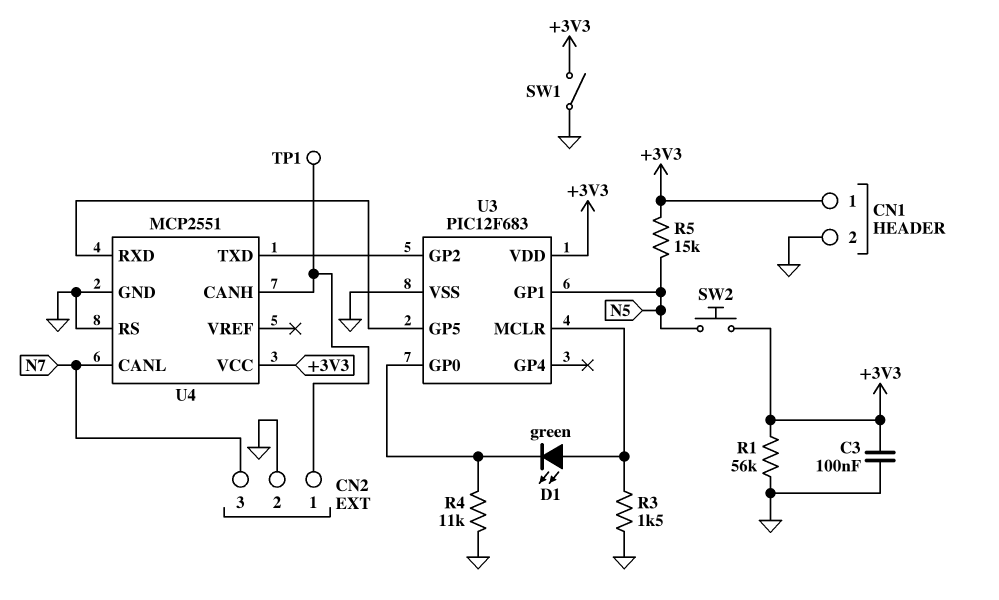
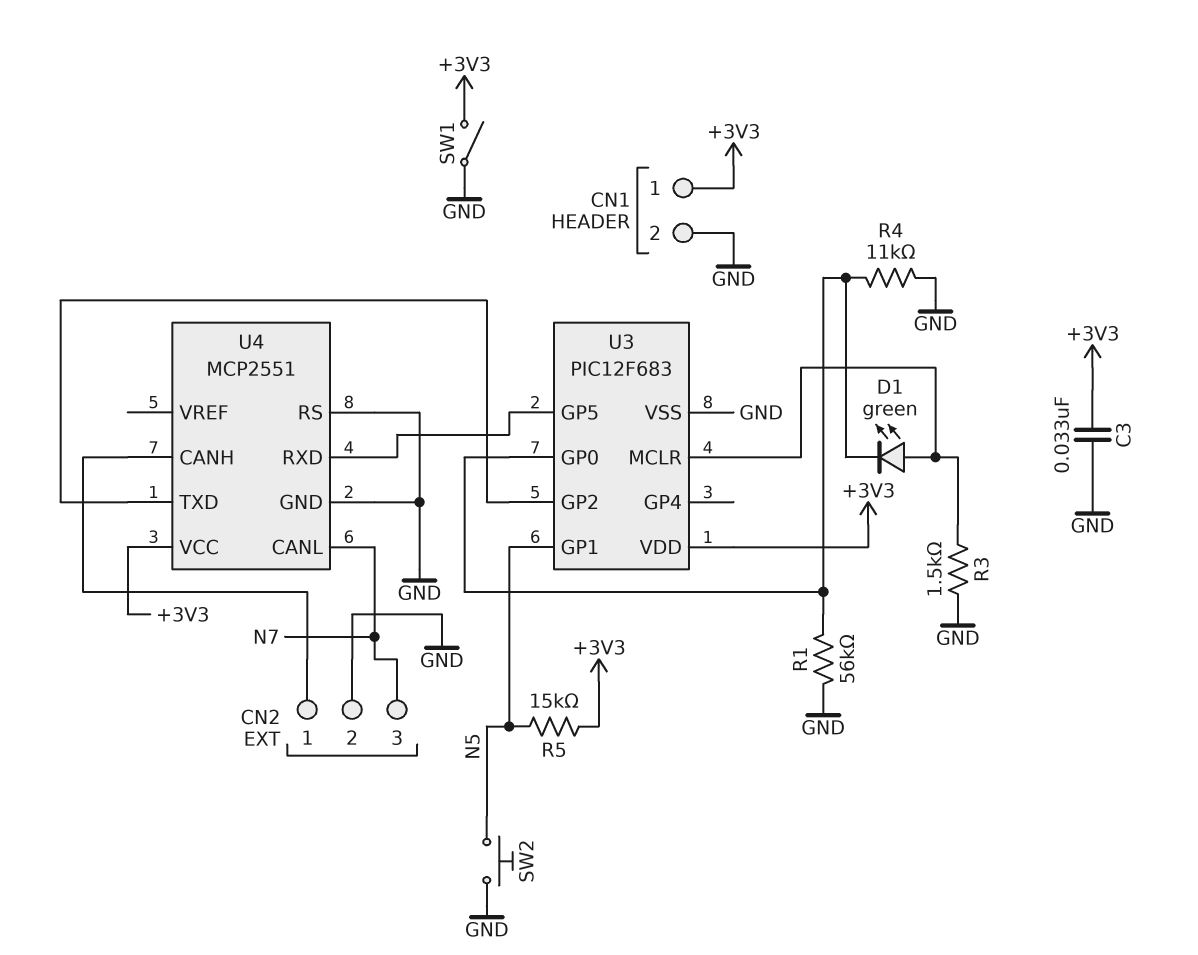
C3: 100nF (+3V3, GND) -> 33nF (+3V3, GND)
R1: 56k (+3V3, GND) -> 56k (GND, U3/GP0)
SW2: button (+3V3, N5) -> button (GND, N5)
TP1: test point (CN2/1) -> none

